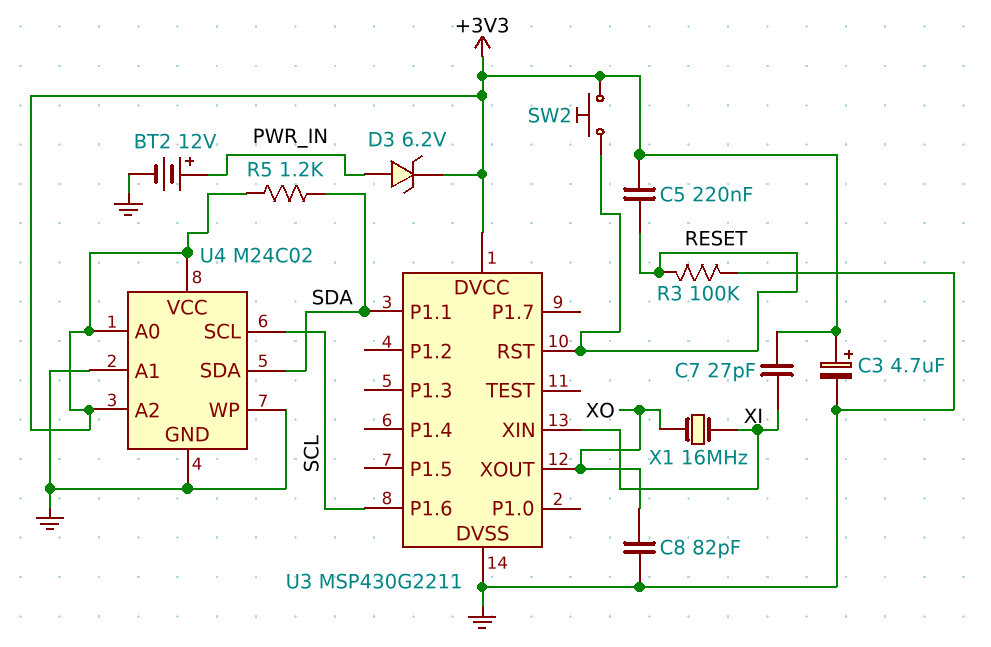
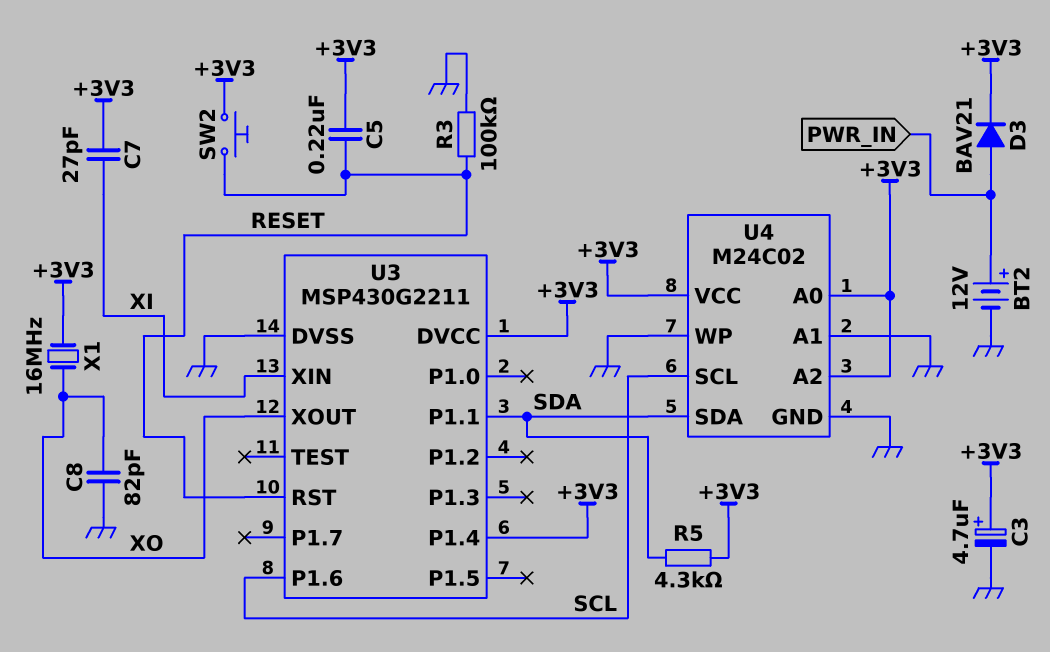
D3: zener 6.2V (A PWR_IN, K +3V3) -> diode BAV21 (A PWR_IN, K +3V3)
R5: 1.2k (+3V3, SDA) -> 4.3k (+3V3, SDA)
U3 pin P1.4: none -> +3V3
X1: 16MHz (XI, XO) -> 16MHz (+3V3, XO)

